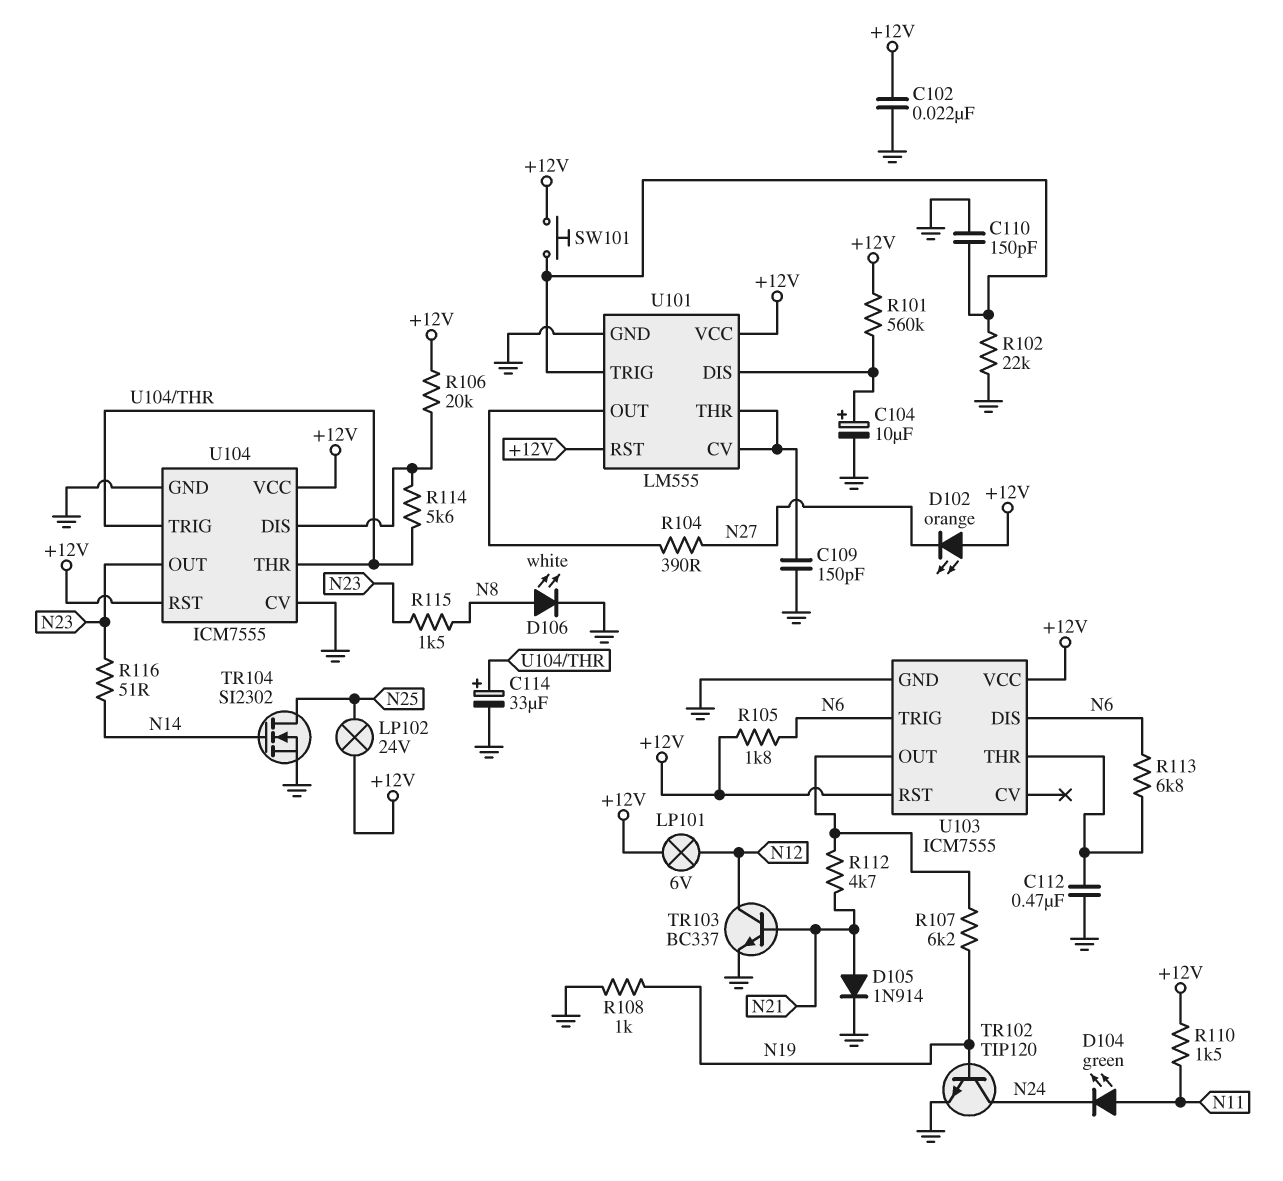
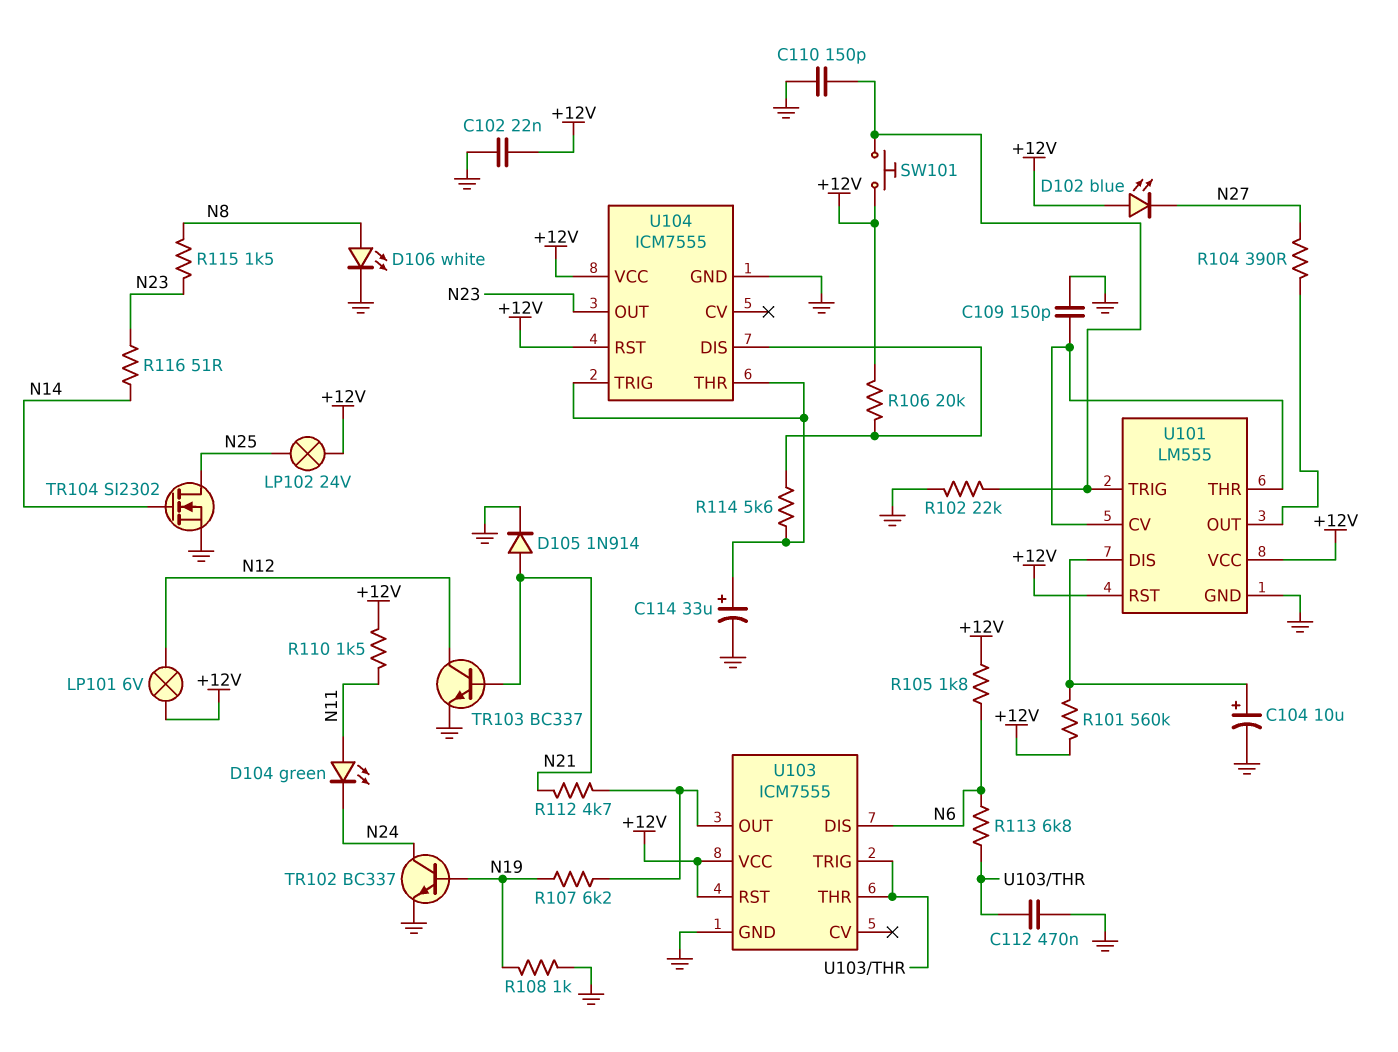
D102: LED orange (A +12V, K N27) -> LED blue (A +12V, K N27)
TR102: NPN TIP120 (B N19, C N24, E GND) -> NPN BC337 (B N19, C N24, E GND)
U103 pin TRIG: N6 -> U103/THR
U104 pin CV: GND -> none

